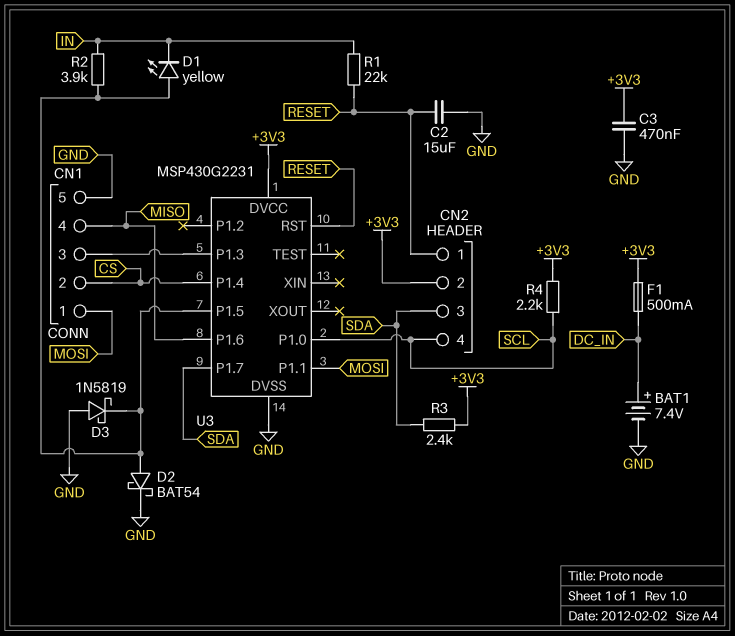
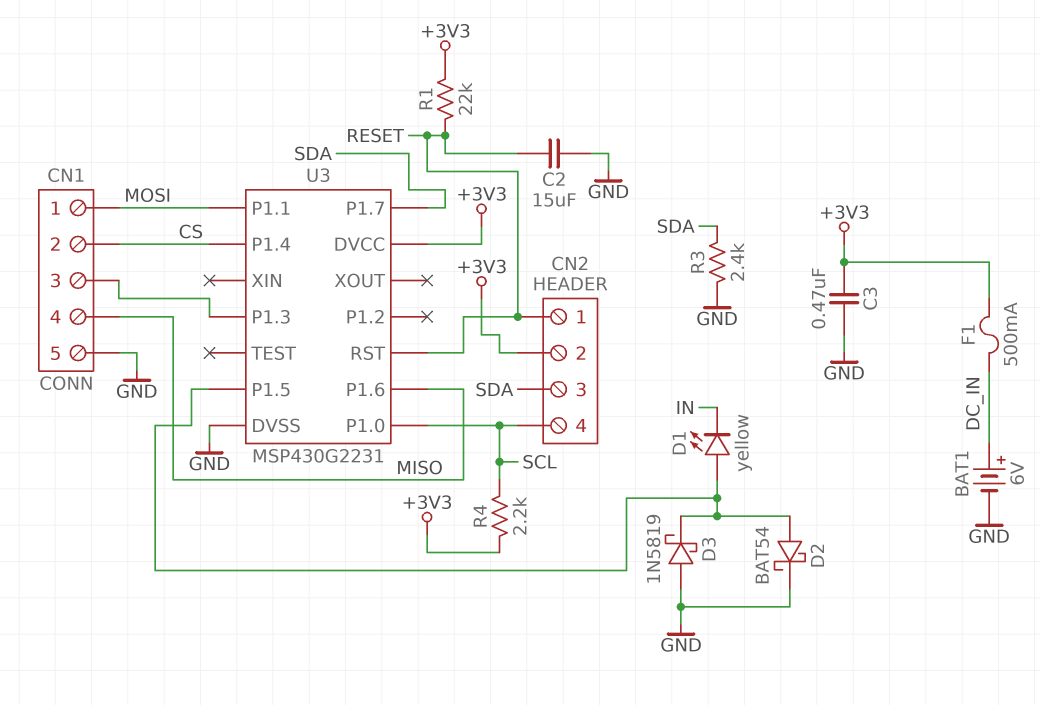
BAT1: 7.4V (plus DC_IN, minus GND) -> 6V (plus DC_IN, minus GND)
R1: 22k (IN, RESET) -> 22k (+3V3, RESET)
R2: 3.9k (IN, U3/P1.5) -> none
R3: 2.4k (+3V3, SDA) -> 2.4k (GND, SDA)

